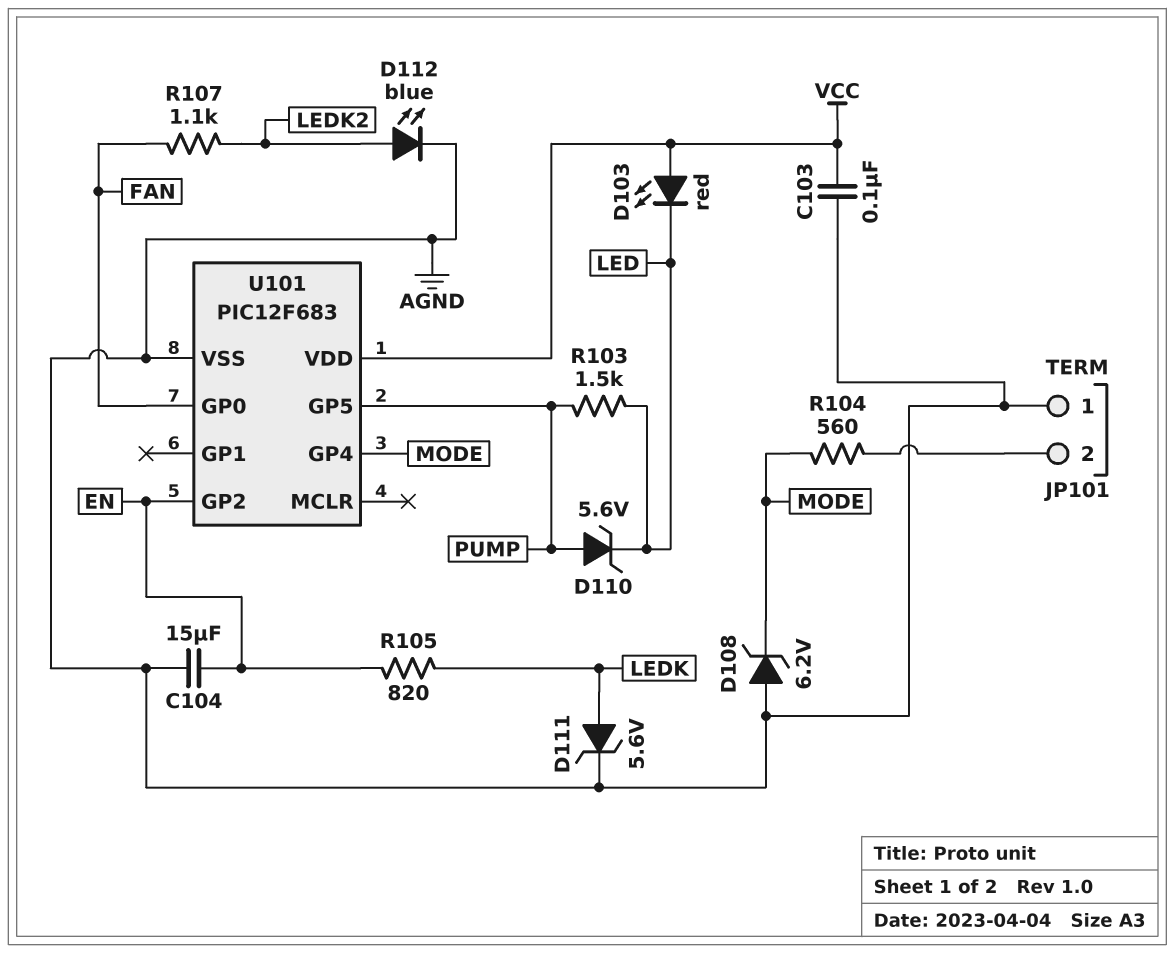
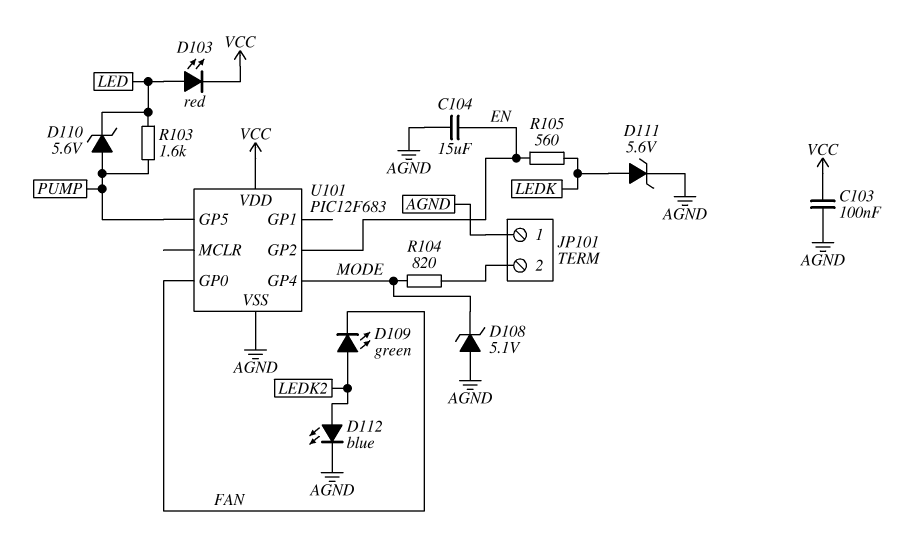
D103: LED red (A VCC, K LED) -> LED red (A LED, K VCC)
D108: zener 6.2V (A AGND, K MODE) -> zener 5.1V (A AGND, K MODE)
D109: none -> LED green (A LEDK2, K FAN)
R103: 1.5k (LED, PUMP) -> 1.6k (LED, PUMP)
R104: 560 (JP101/2, MODE) -> 820 (JP101/2, MODE)
R105: 820 (EN, LEDK) -> 560 (EN, LEDK)
R107: 1.1k (FAN, LEDK2) -> none

